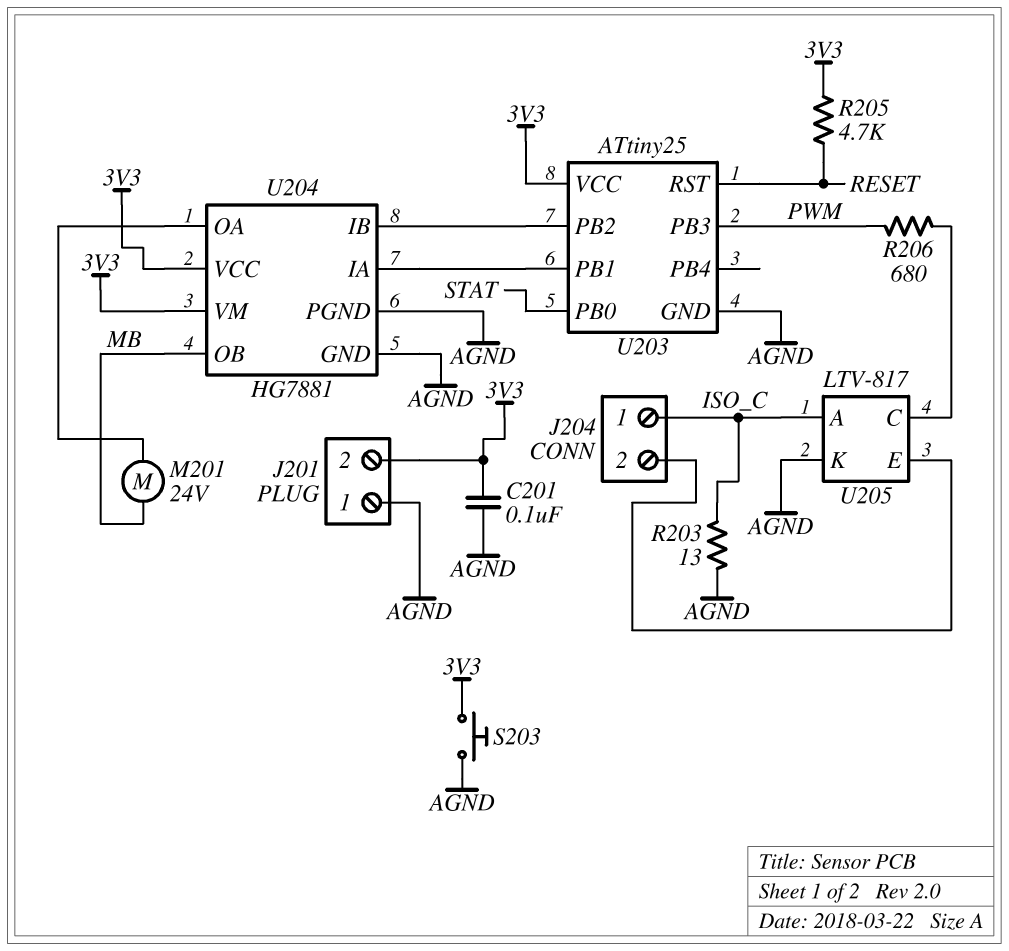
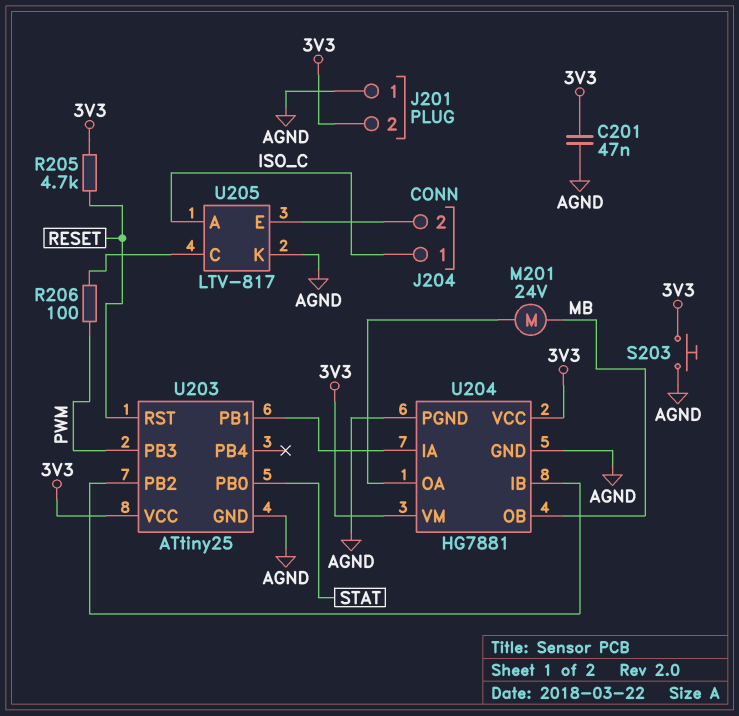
C201: 100nF (3V3, AGND) -> 47nF (3V3, AGND)
R203: 13 (AGND, ISO_C) -> none
R206: 680 (PWM, U205/C) -> 100 (PWM, U205/C)

